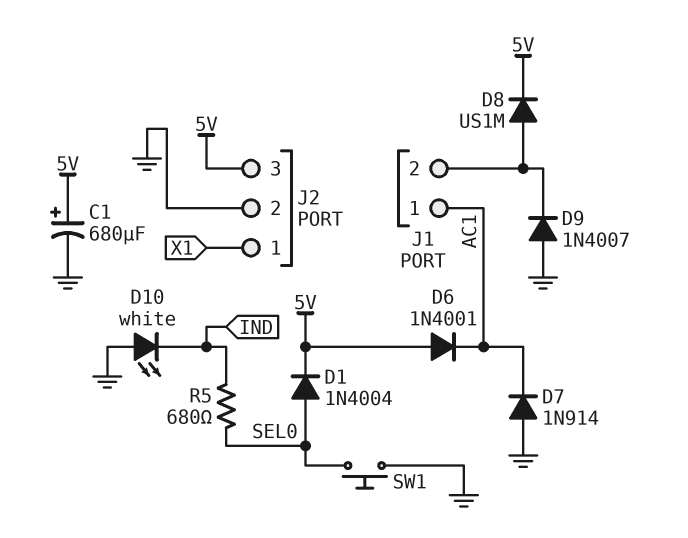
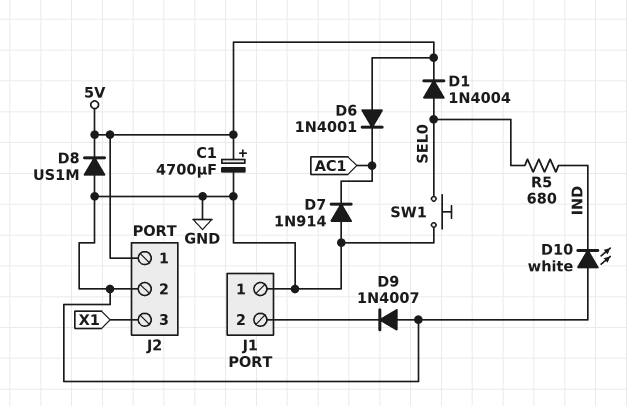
C1: 680uF (plus 5V, minus GND) -> 4700uF (plus 5V, minus GND)
D8: diode US1M (A J1/2, K 5V) -> diode US1M (A GND, K 5V)
J1 pin 1: AC1 -> GND
J2 pin 1: X1 -> 5V
J2 pin 3: 5V -> X1

